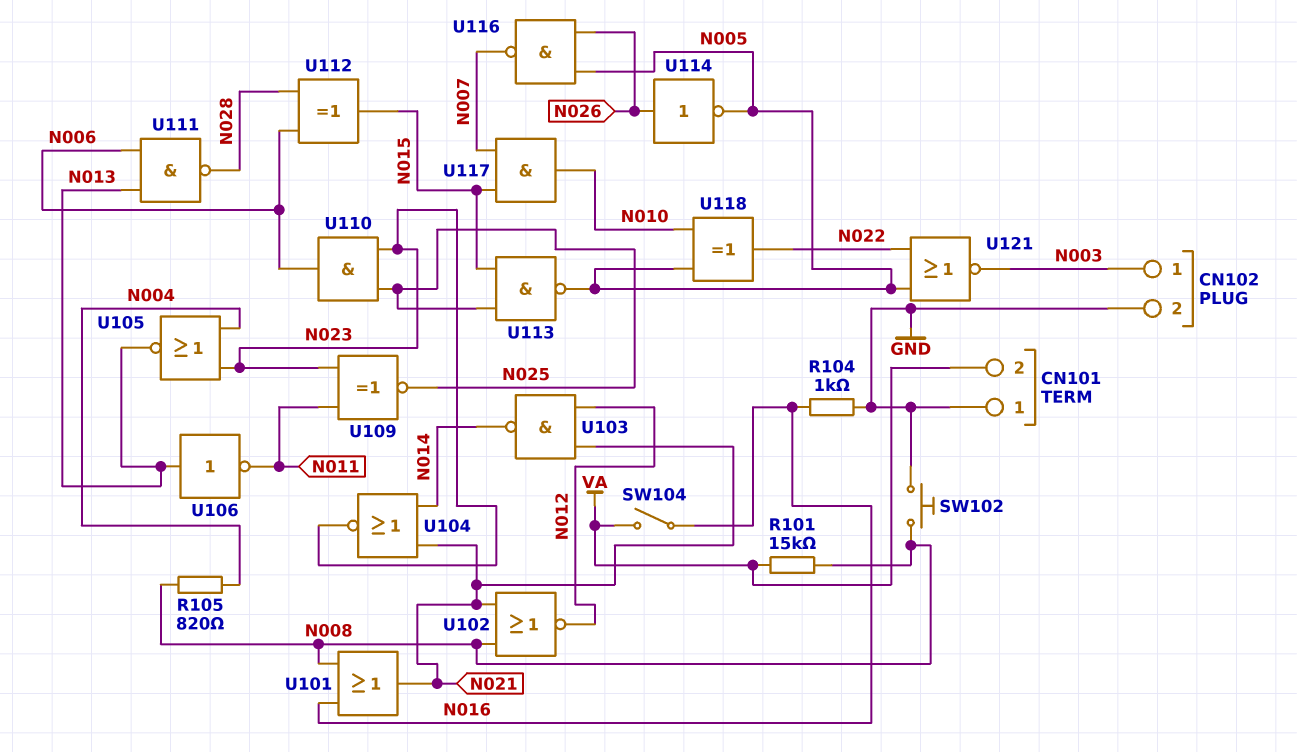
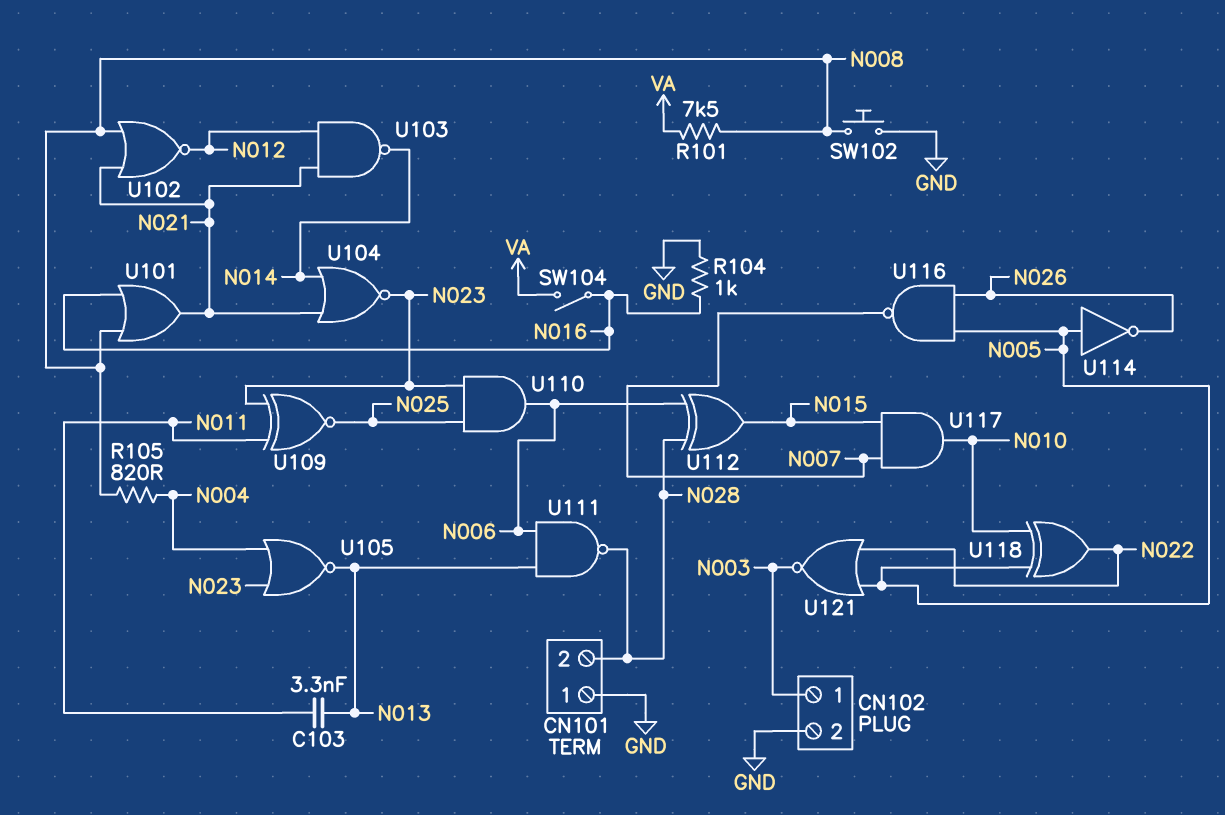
C103: none -> 3.3nF (N011, N013)
CN101 pin 2: VA -> N028
R101: 15k (N008, VA) -> 7.5k (N008, VA)
U106: NOT (in N013, out N011) -> none
U113: NAND (in N015, in N025, out N005) -> none
U114: NOT (in N026, out N005) -> NOT (in N005, out N026)

